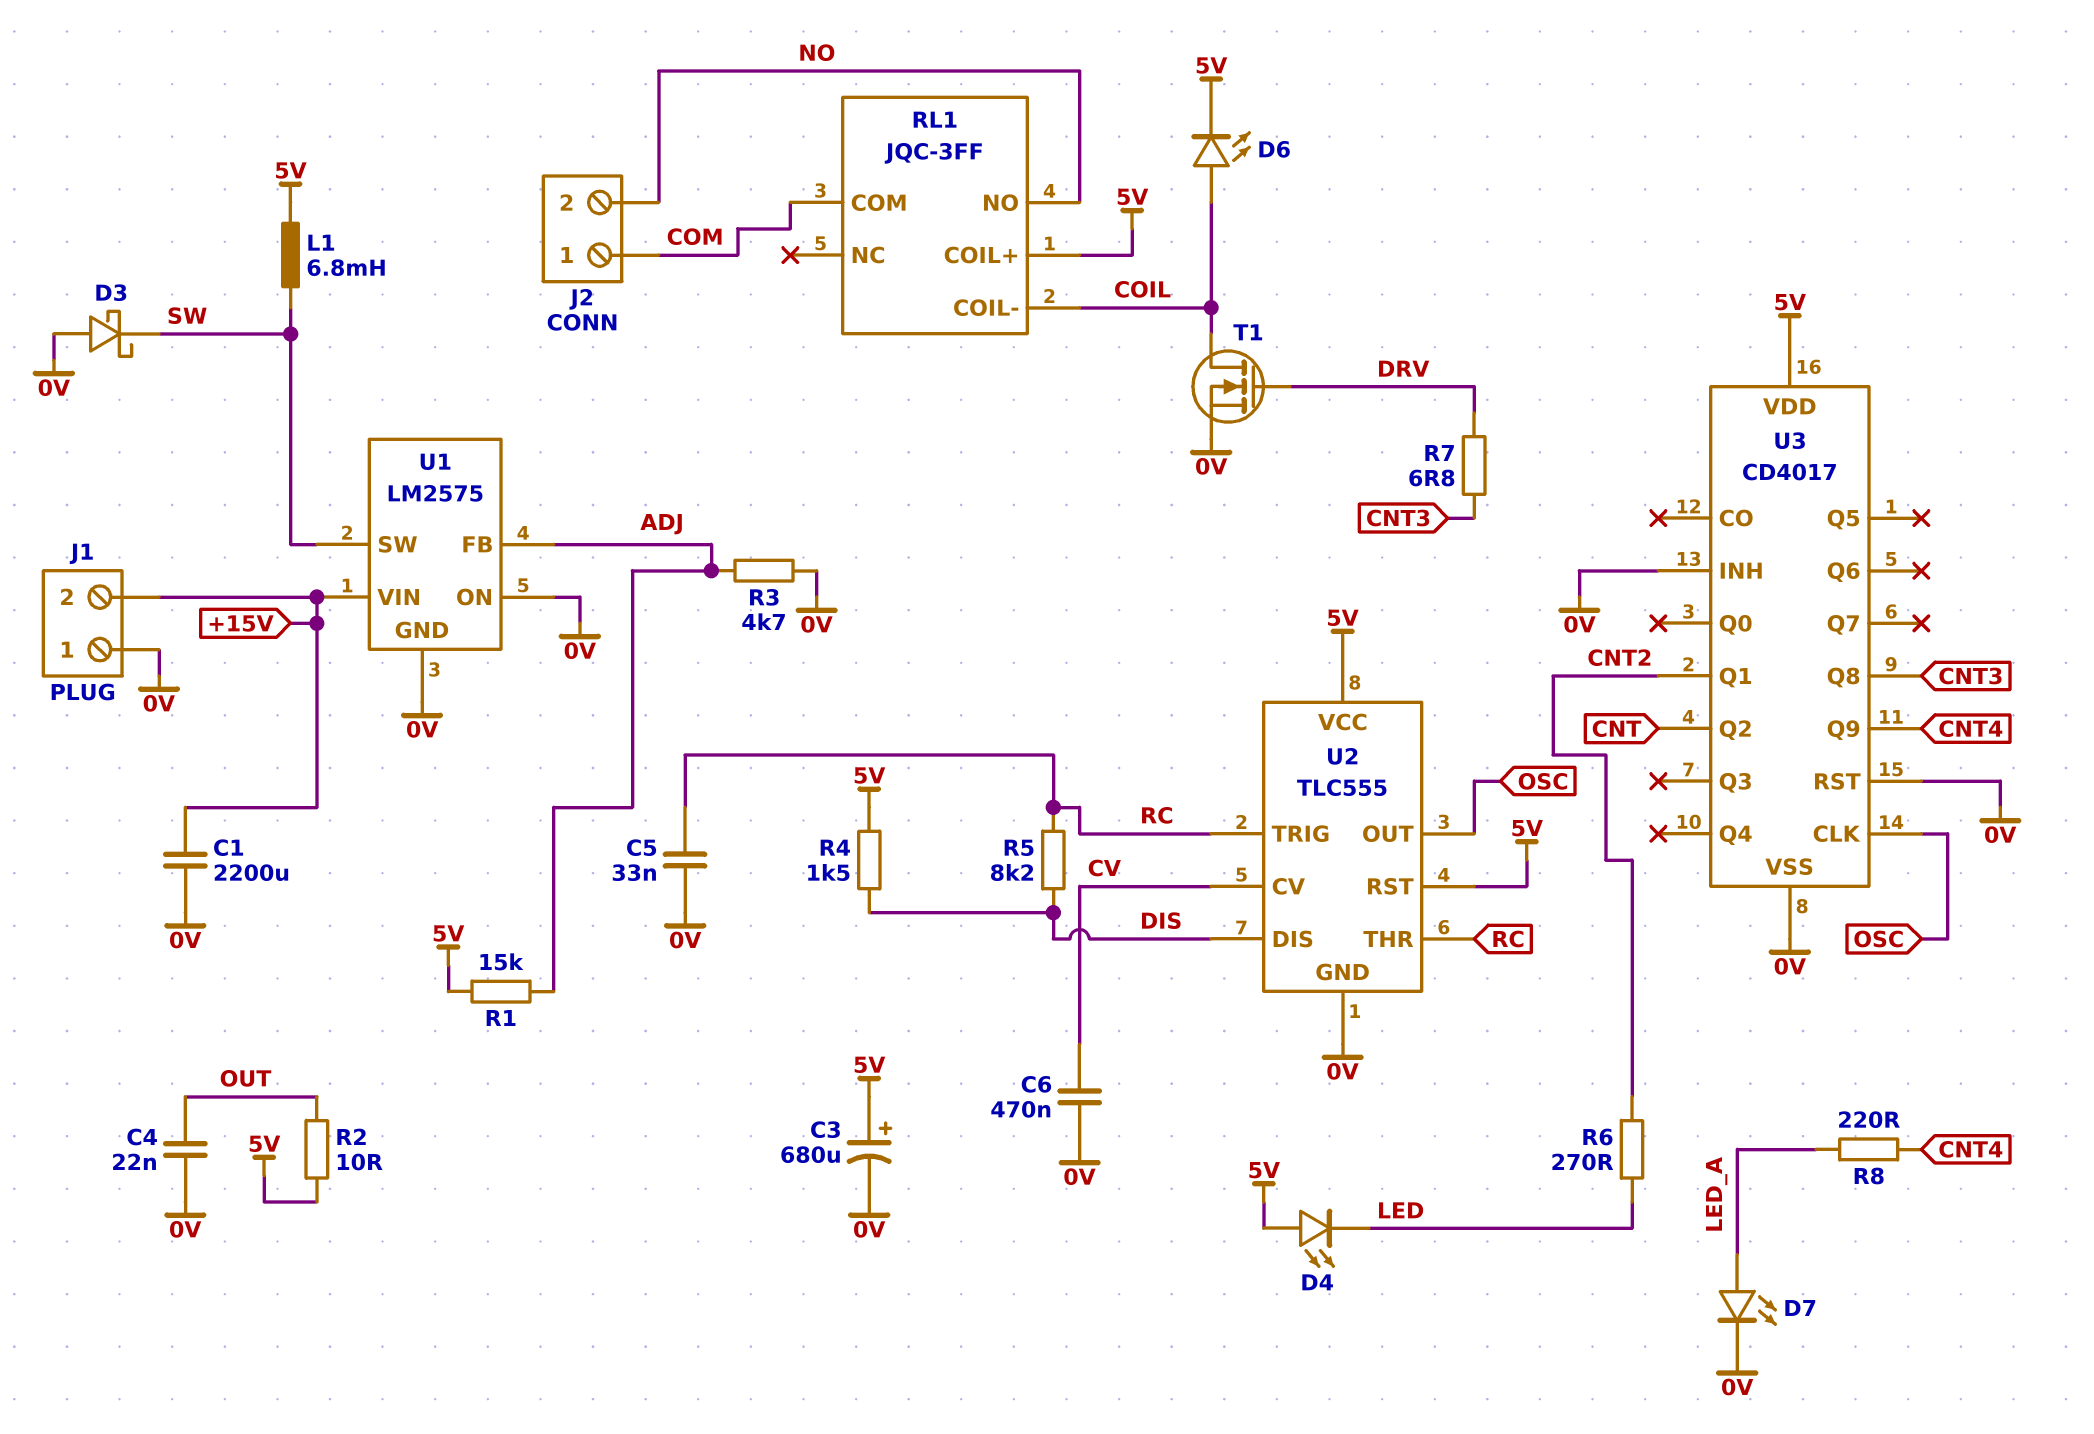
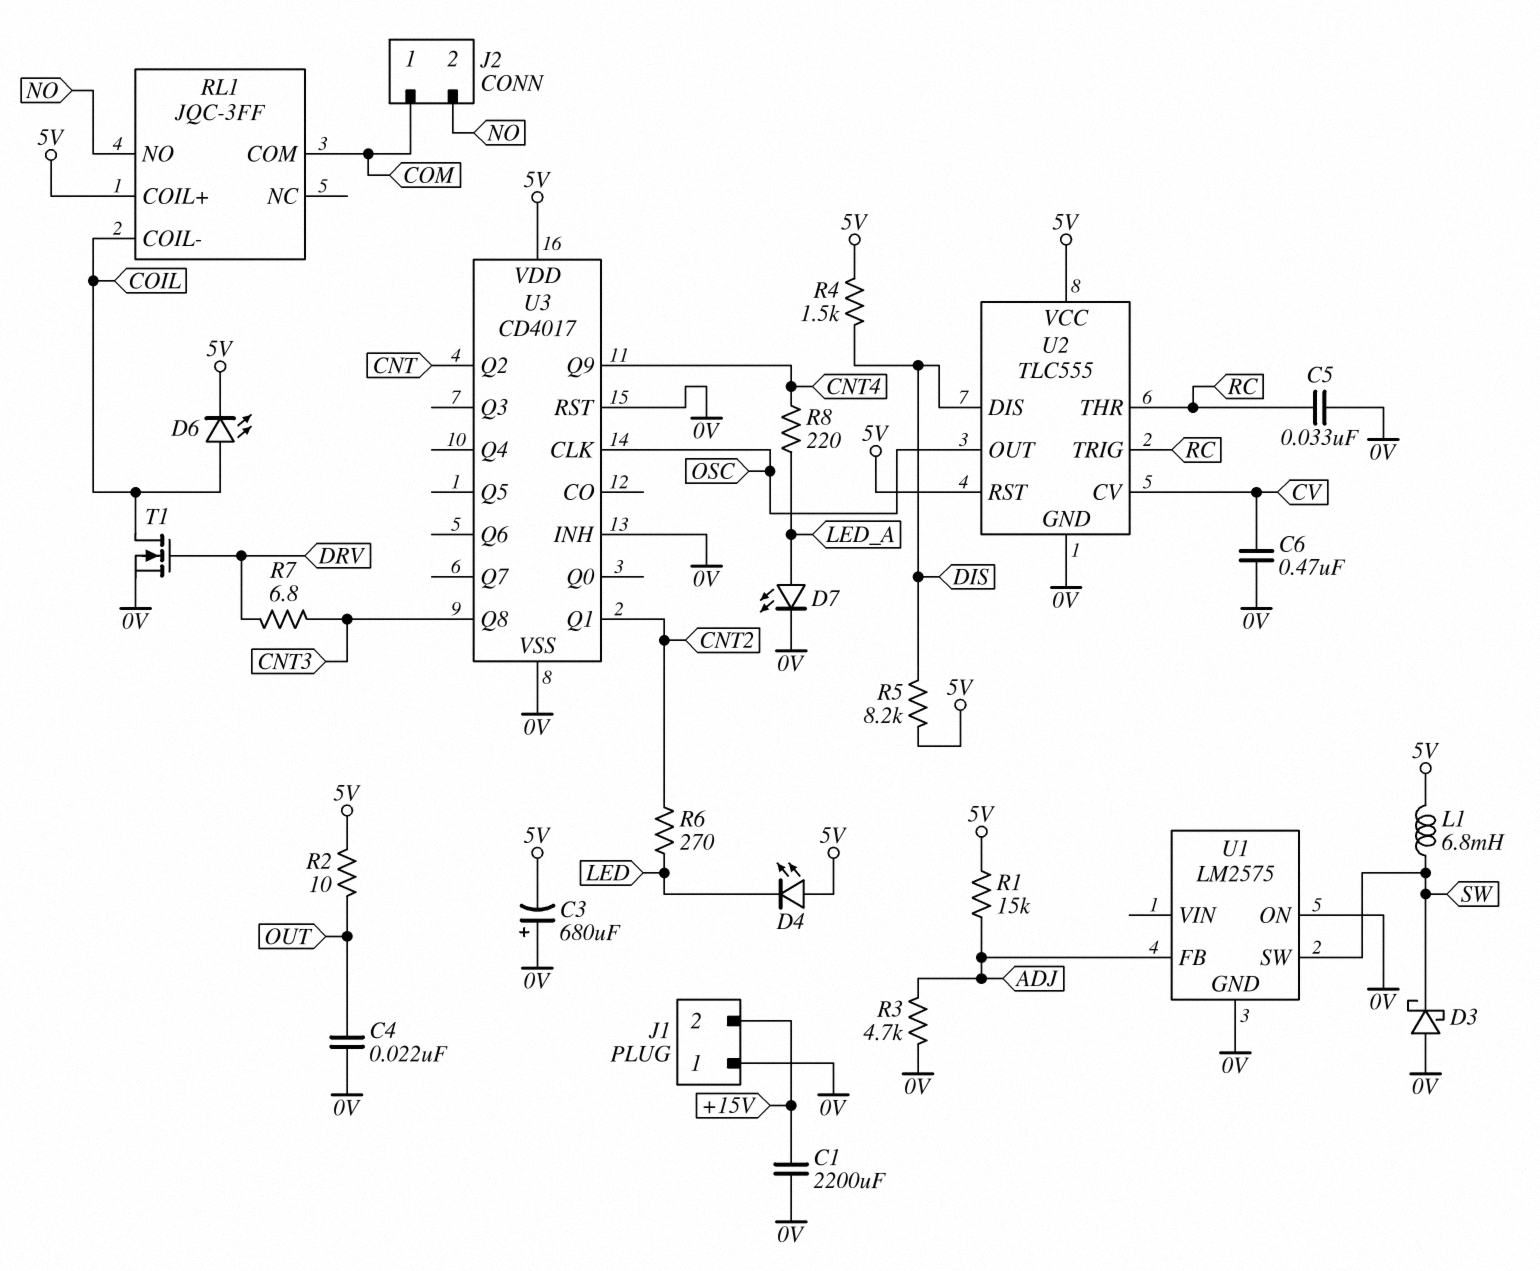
C3: 680uF (plus 5V, minus 0V) -> 680uF (plus 0V, minus 5V)
R5: 8.2k (DIS, RC) -> 8.2k (5V, DIS)
U1 pin VIN: +15V -> none

